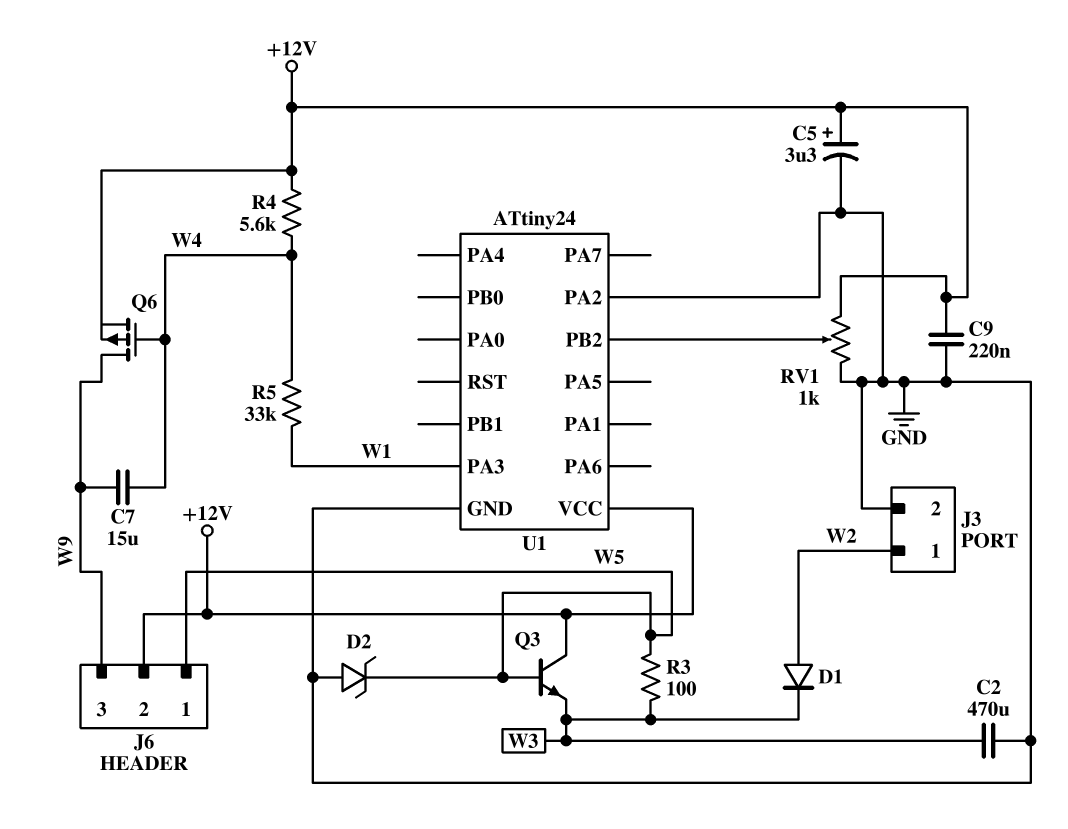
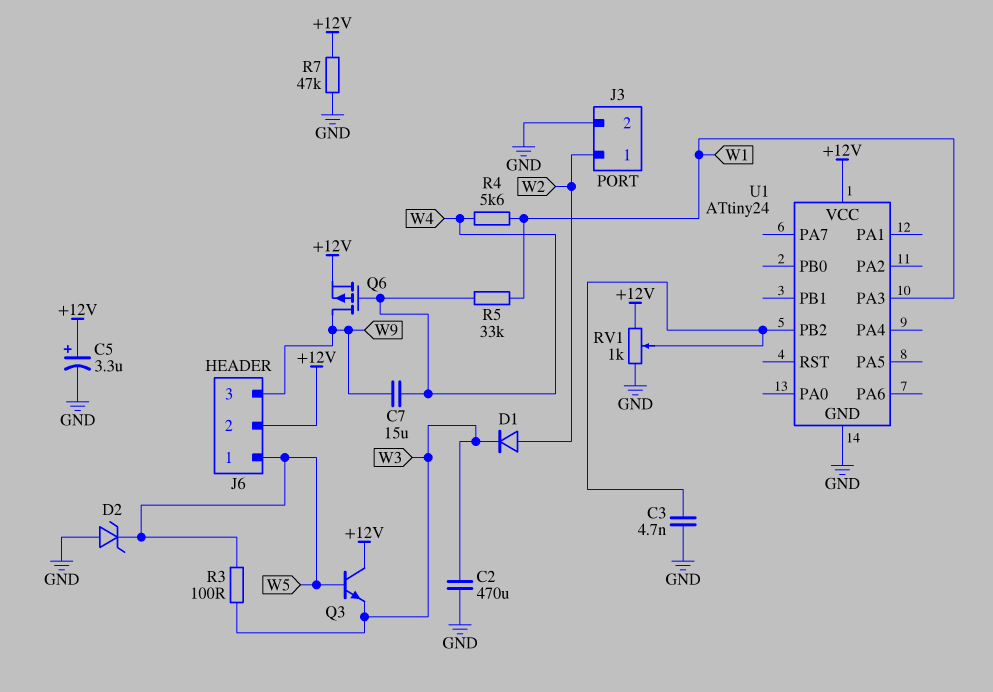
C3: none -> 4.7nF (GND, U1/PB2)
C9: 220nF (+12V, GND) -> none
R4: 5.6k (+12V, W4) -> 5.6k (W1, W4)
R7: none -> 47k (+12V, GND)
U1 pin PA2: GND -> none

